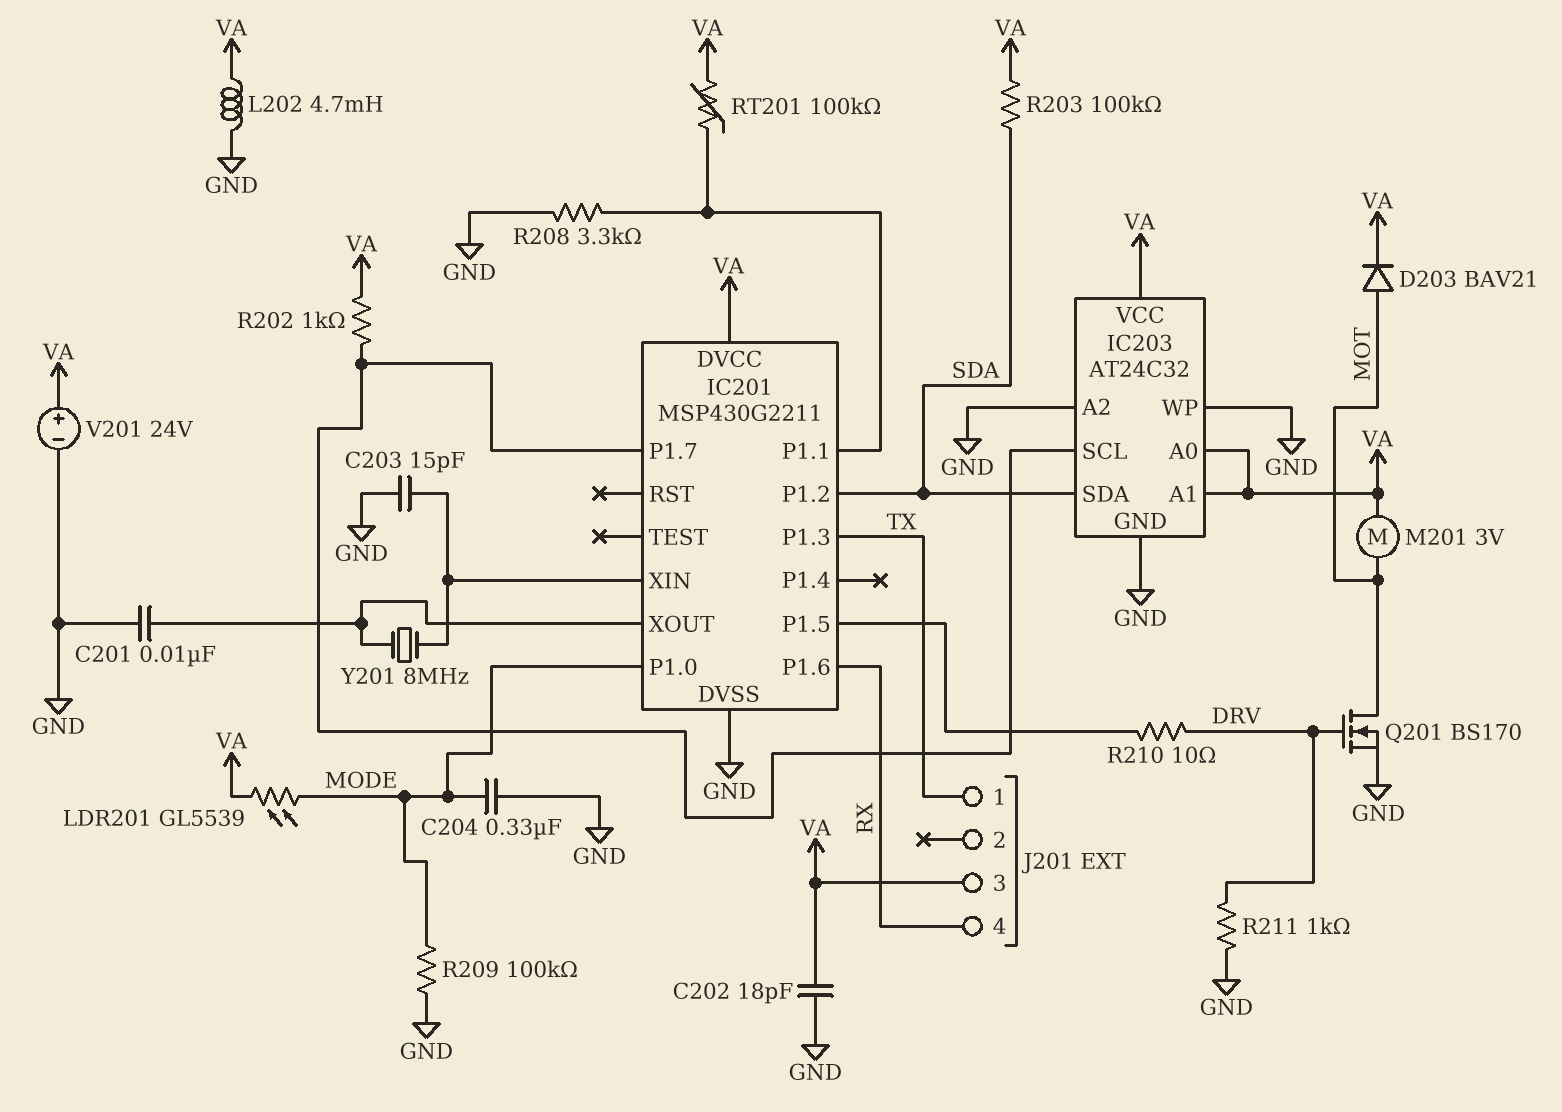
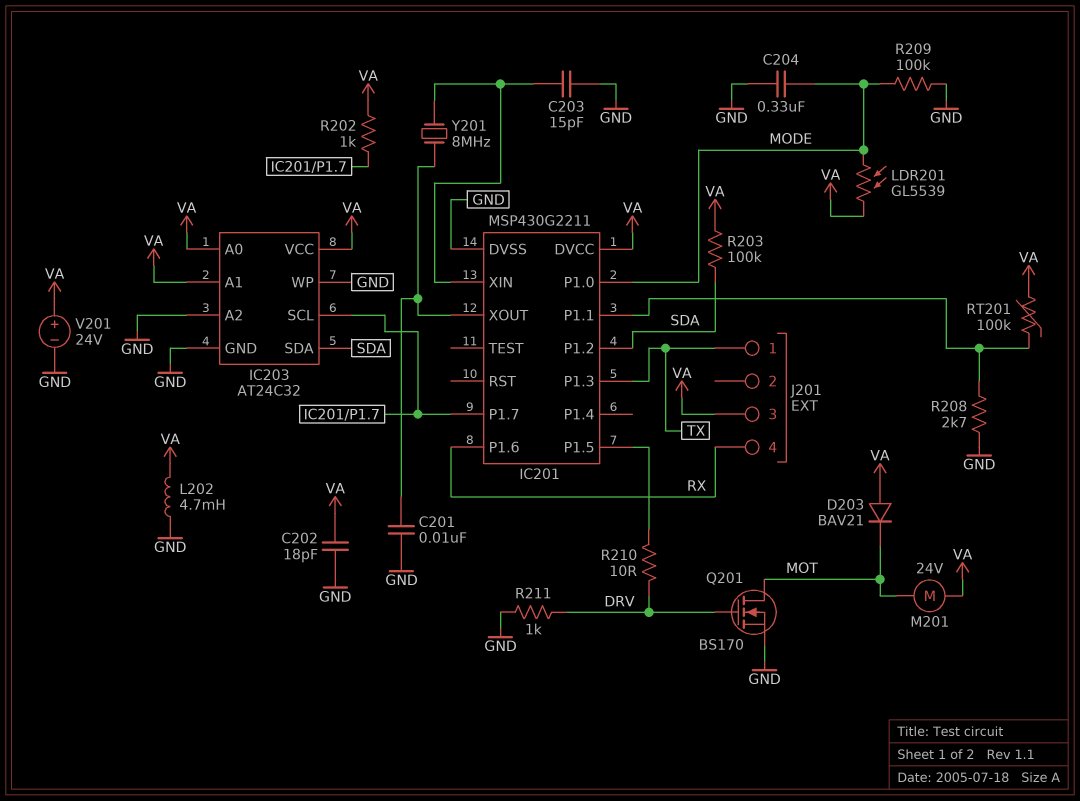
D203: diode BAV21 (A MOT, K VA) -> diode BAV21 (A VA, K MOT)
M201: motor 3V (MOT, VA) -> motor 24V (MOT, VA)
R208: 3.3k (GND, IC201/P1.1) -> 2.7k (GND, IC201/P1.1)

